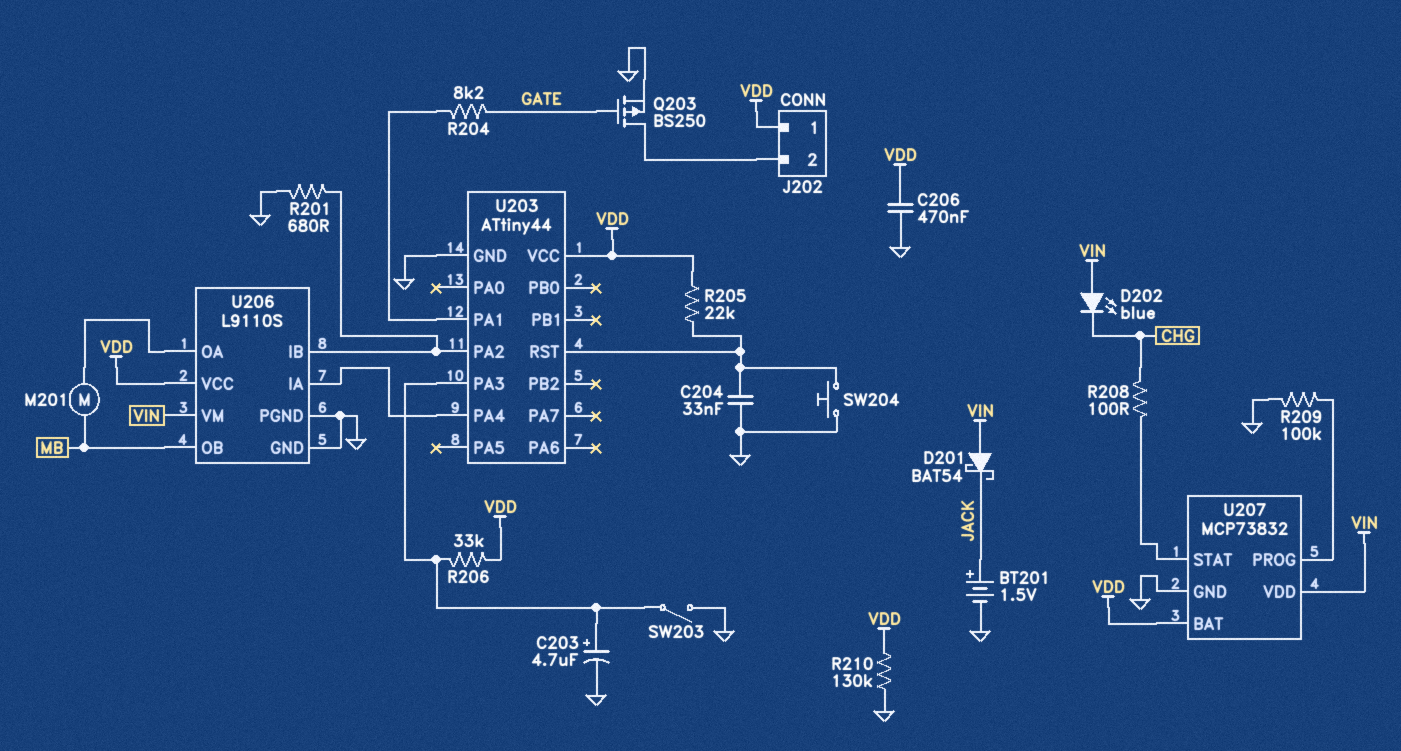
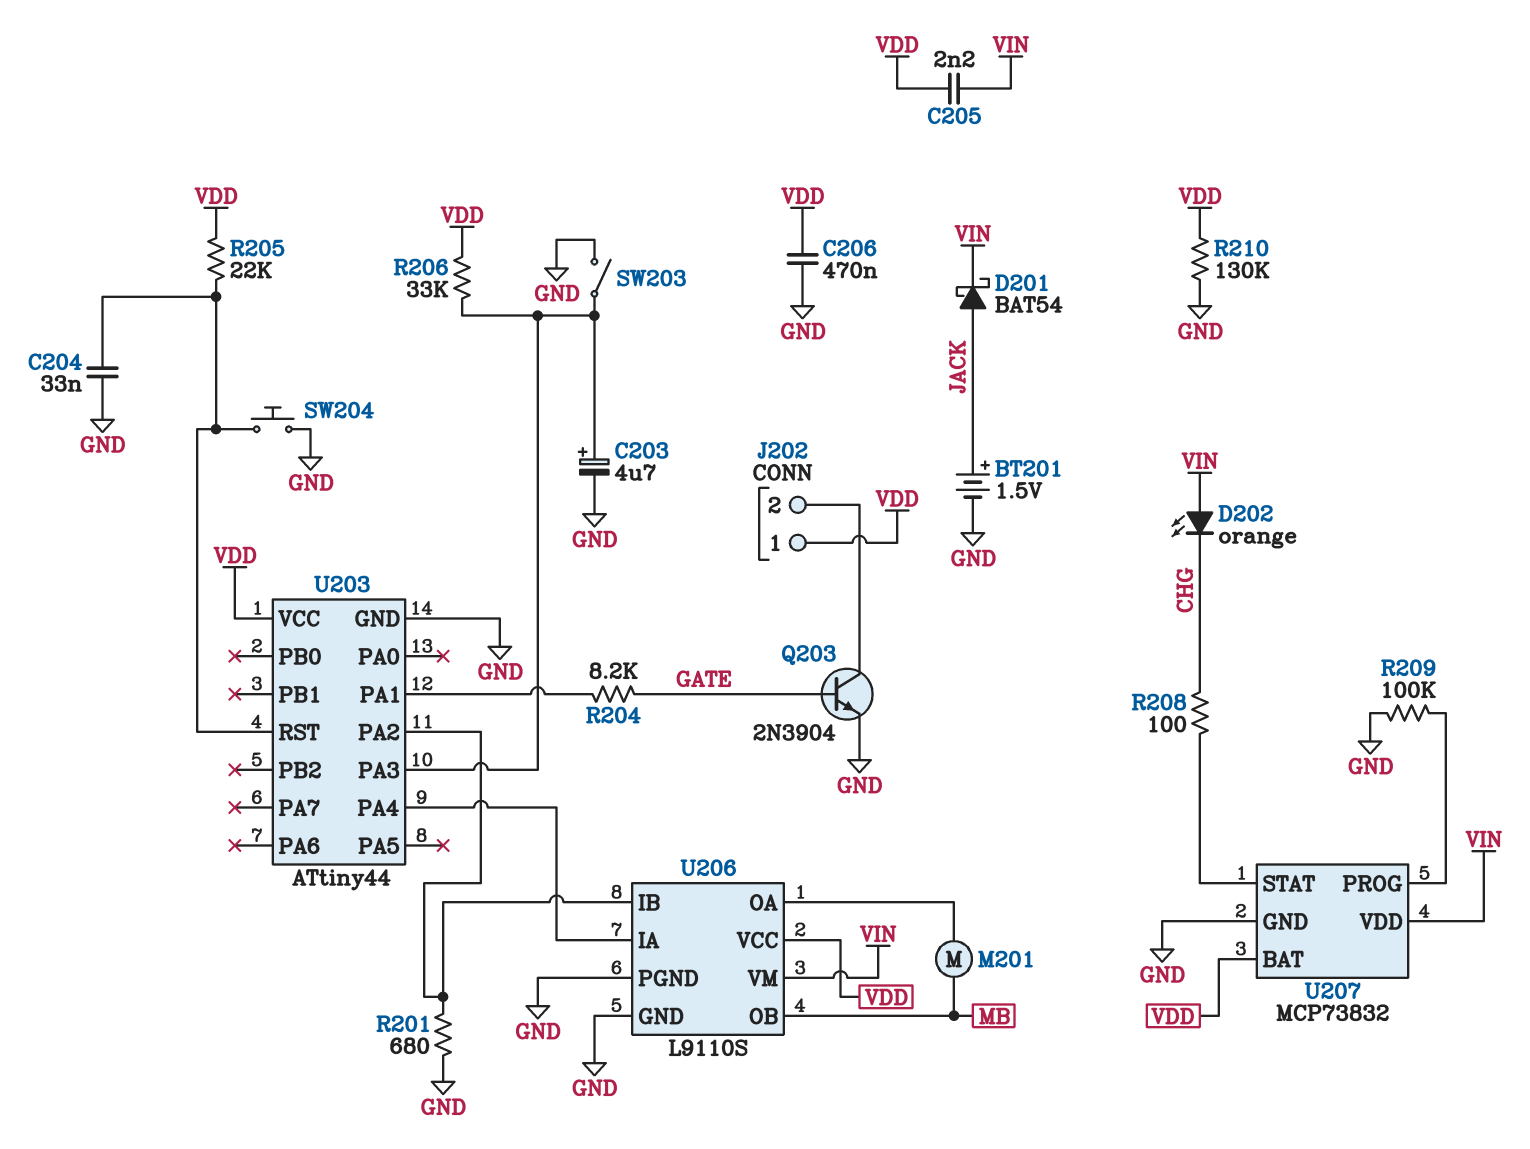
C205: none -> 2.2nF (VDD, VIN)
D201: schottky BAT54 (A VIN, K JACK) -> schottky BAT54 (A JACK, K VIN)
D202: LED blue (A VIN, K CHG) -> LED orange (A VIN, K CHG)
Q203: PMOS BS250 (G GATE, D J202/2, S GND) -> NPN 2N3904 (B GATE, C J202/2, E GND)

